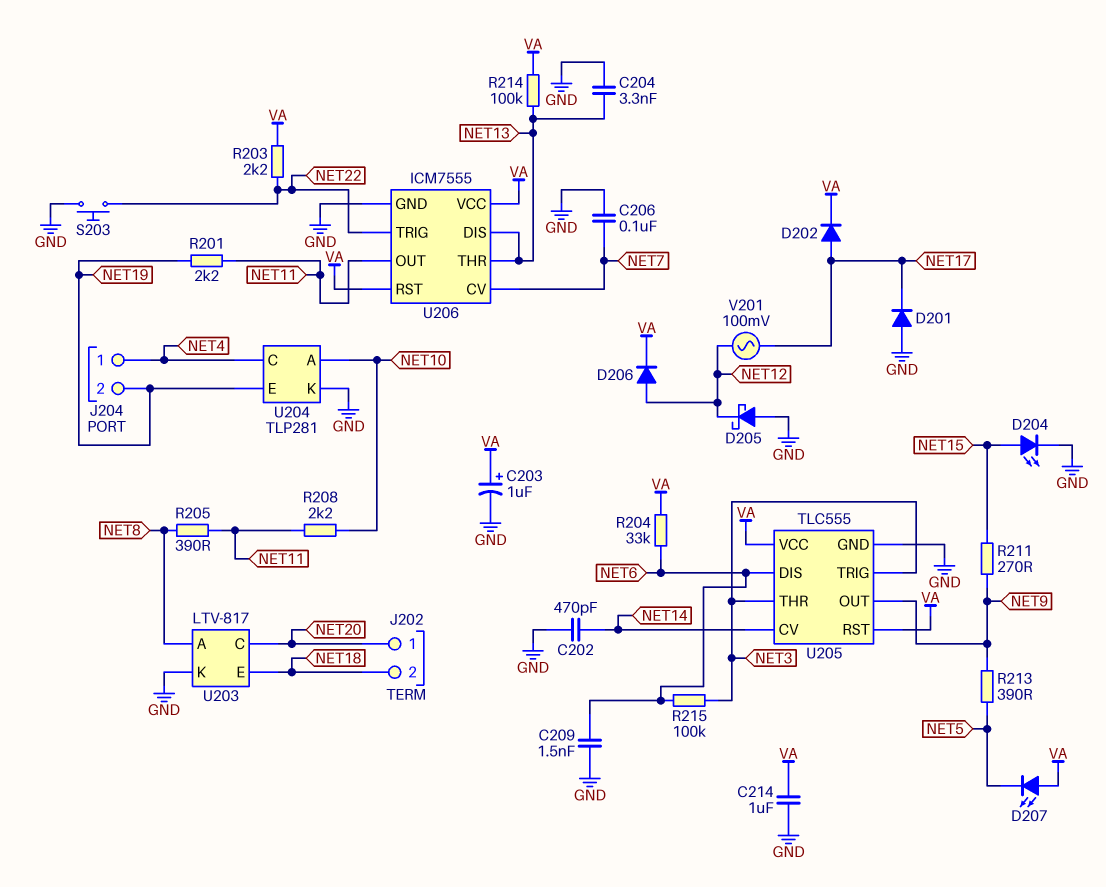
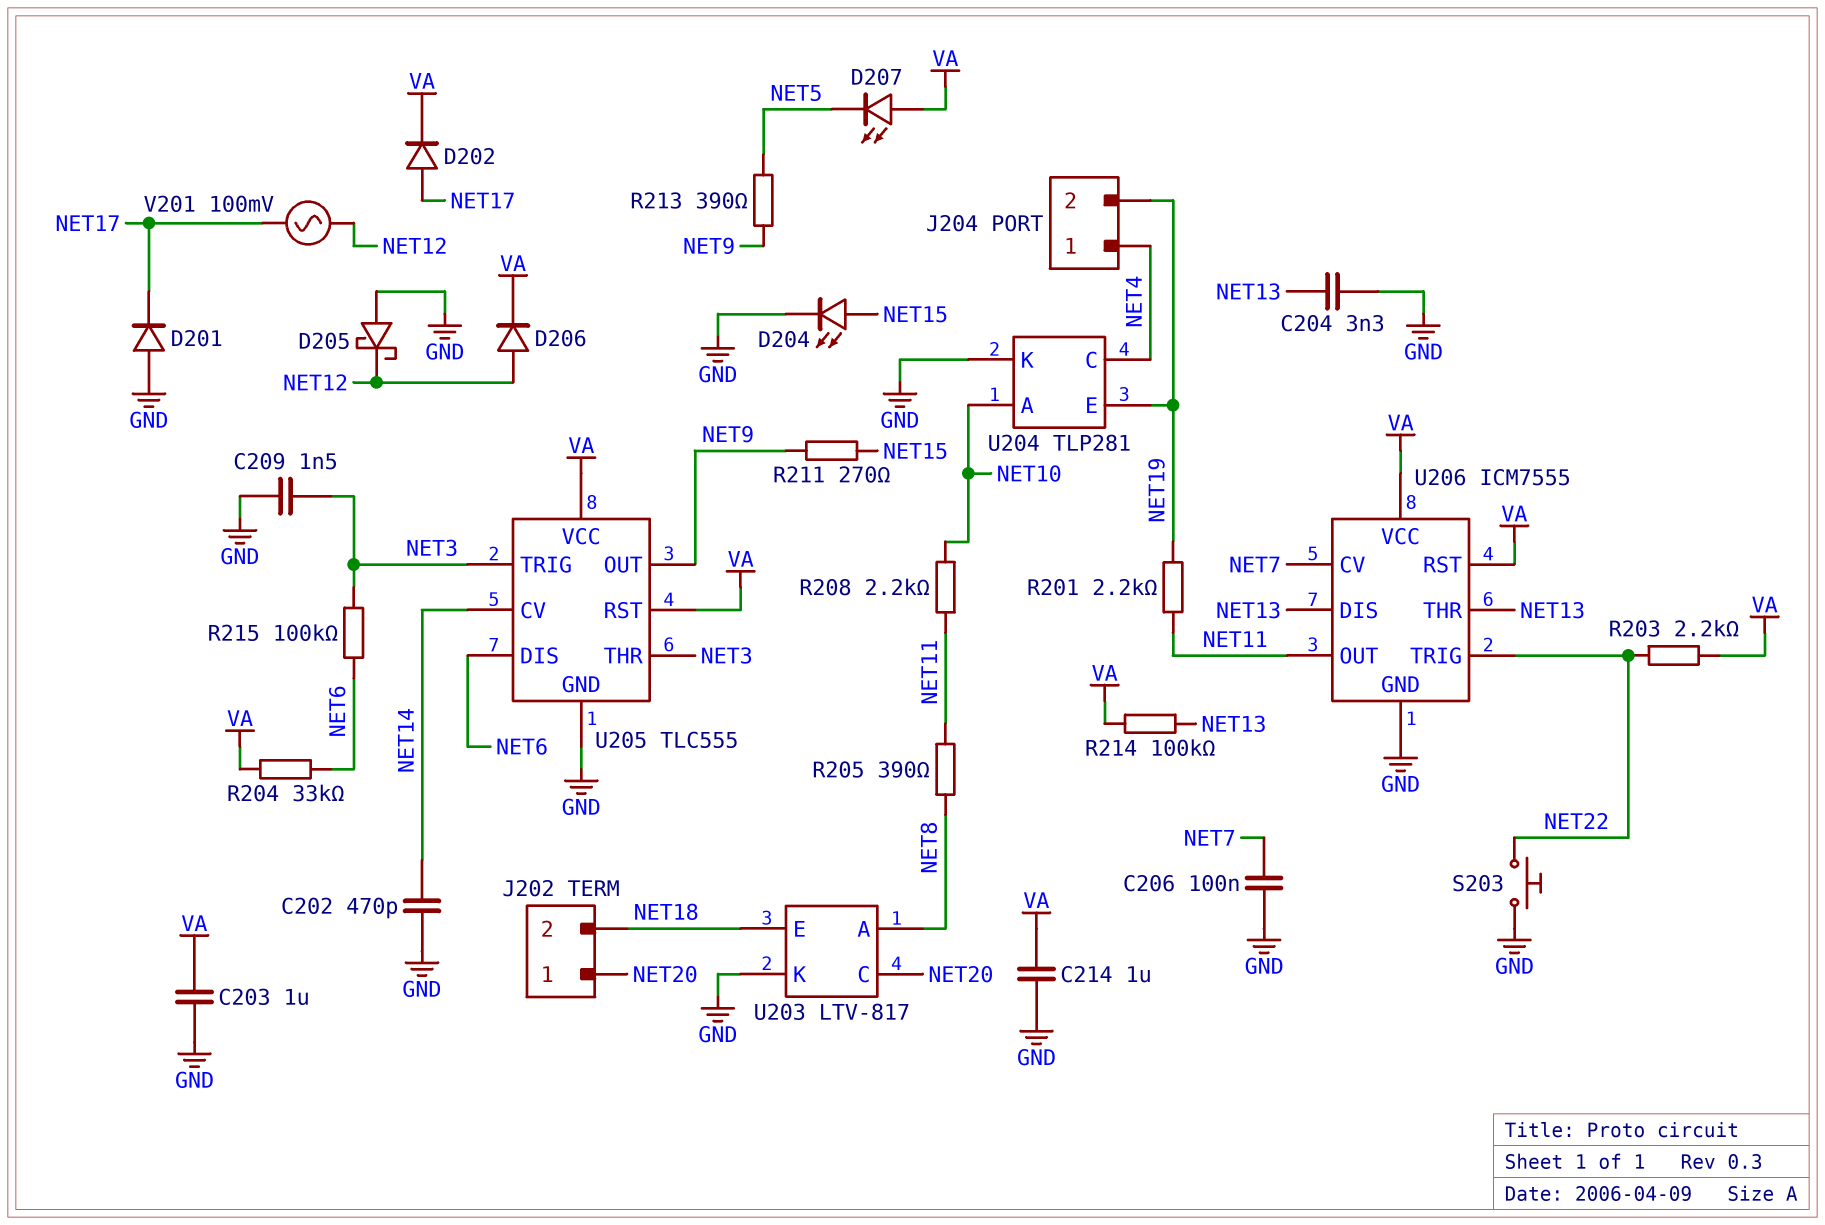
C203: 1uF (plus VA, minus GND) -> 1uF (GND, VA)
C209: 1.5nF (GND, NET6) -> 1.5nF (GND, NET3)

